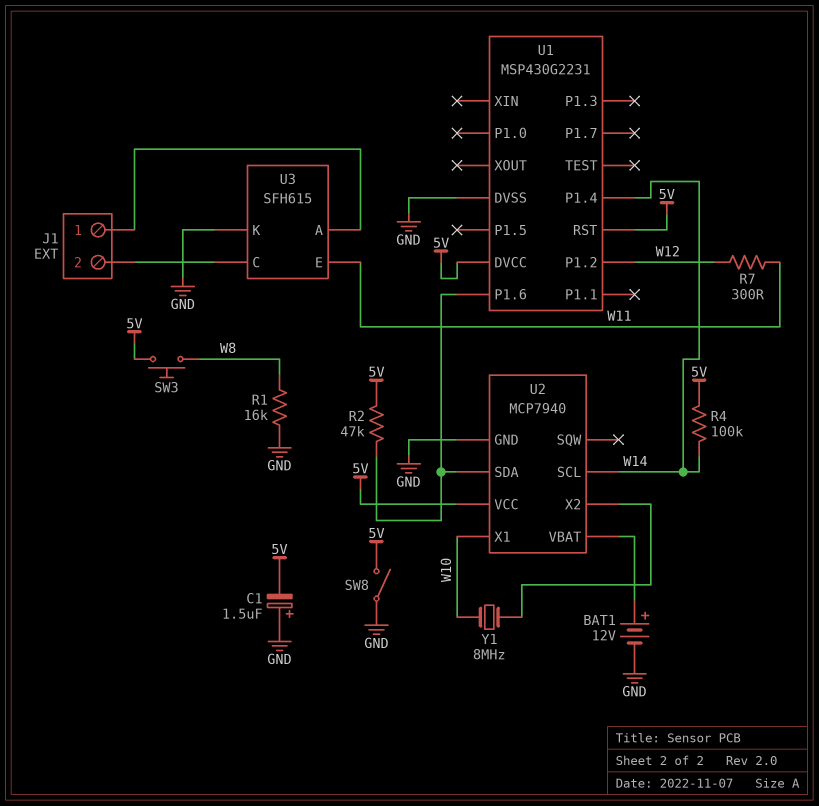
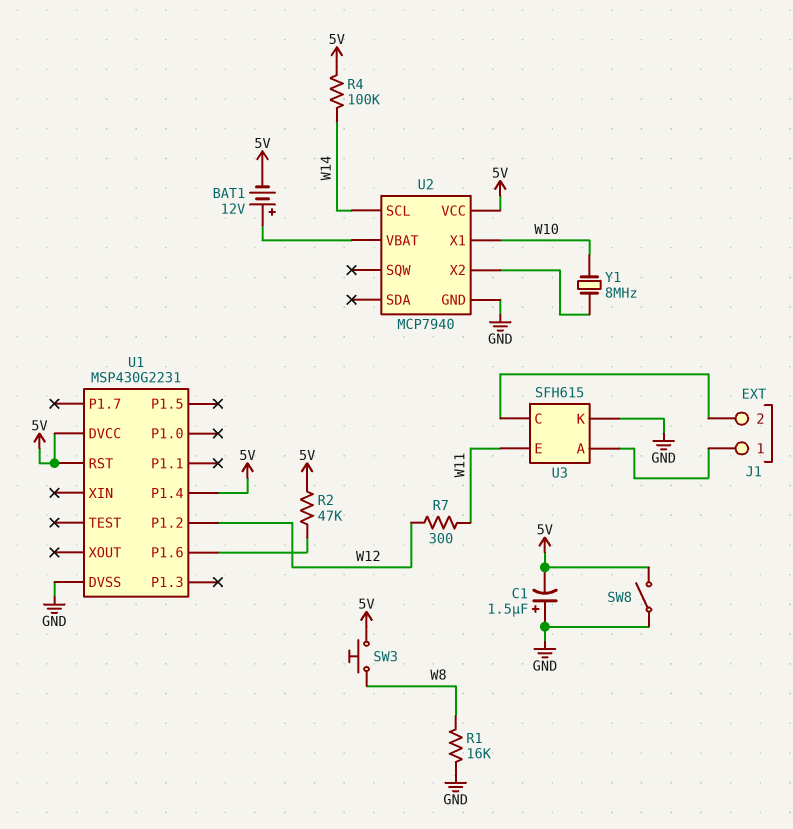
BAT1: 12V (plus U2/VBAT, minus GND) -> 12V (plus U2/VBAT, minus 5V)
U1 pin P1.4: W14 -> 5V
U2 pin SDA: U1/P1.6 -> none

